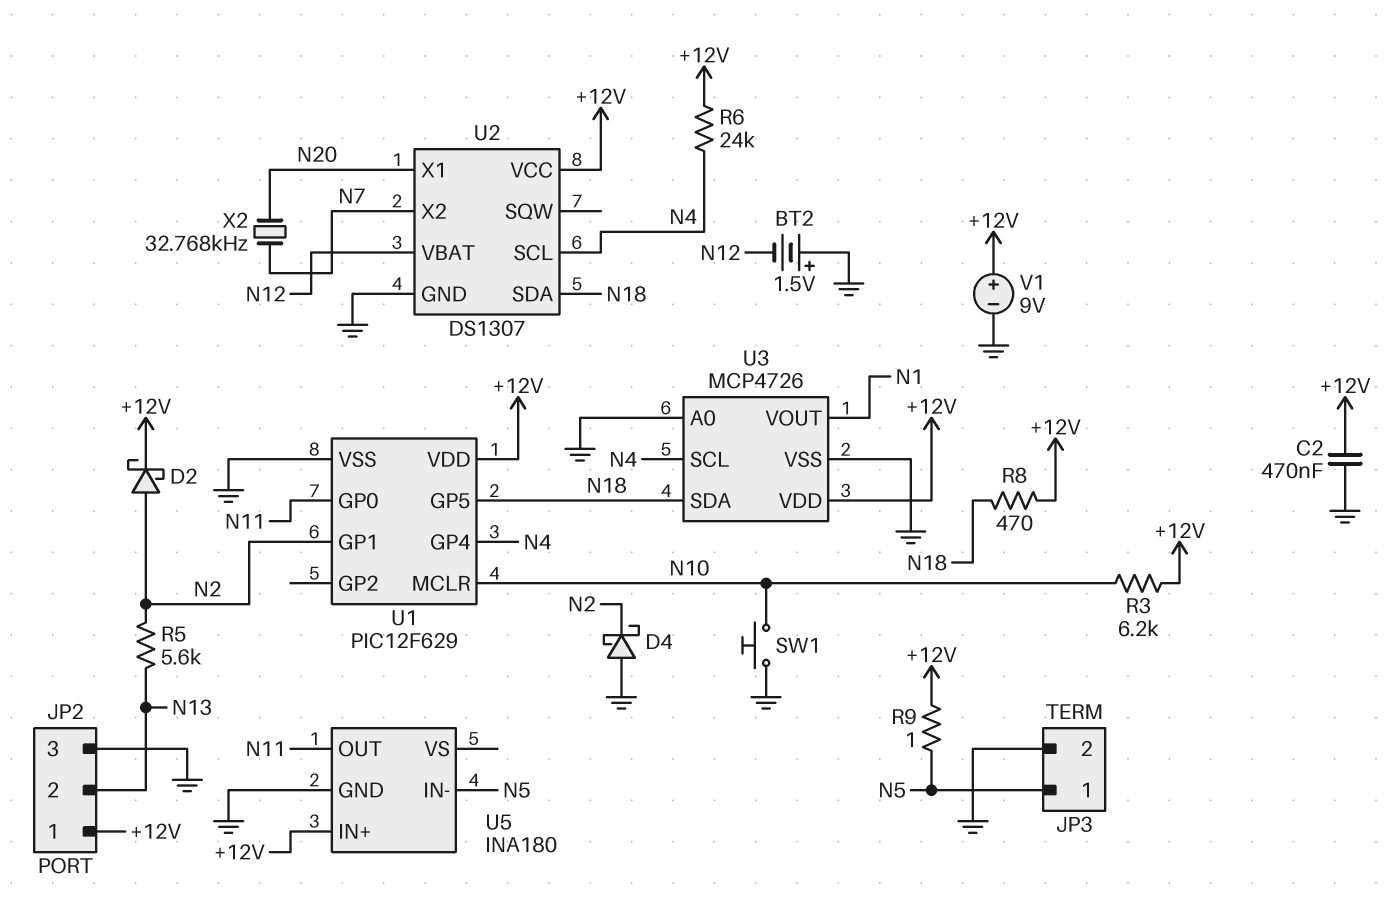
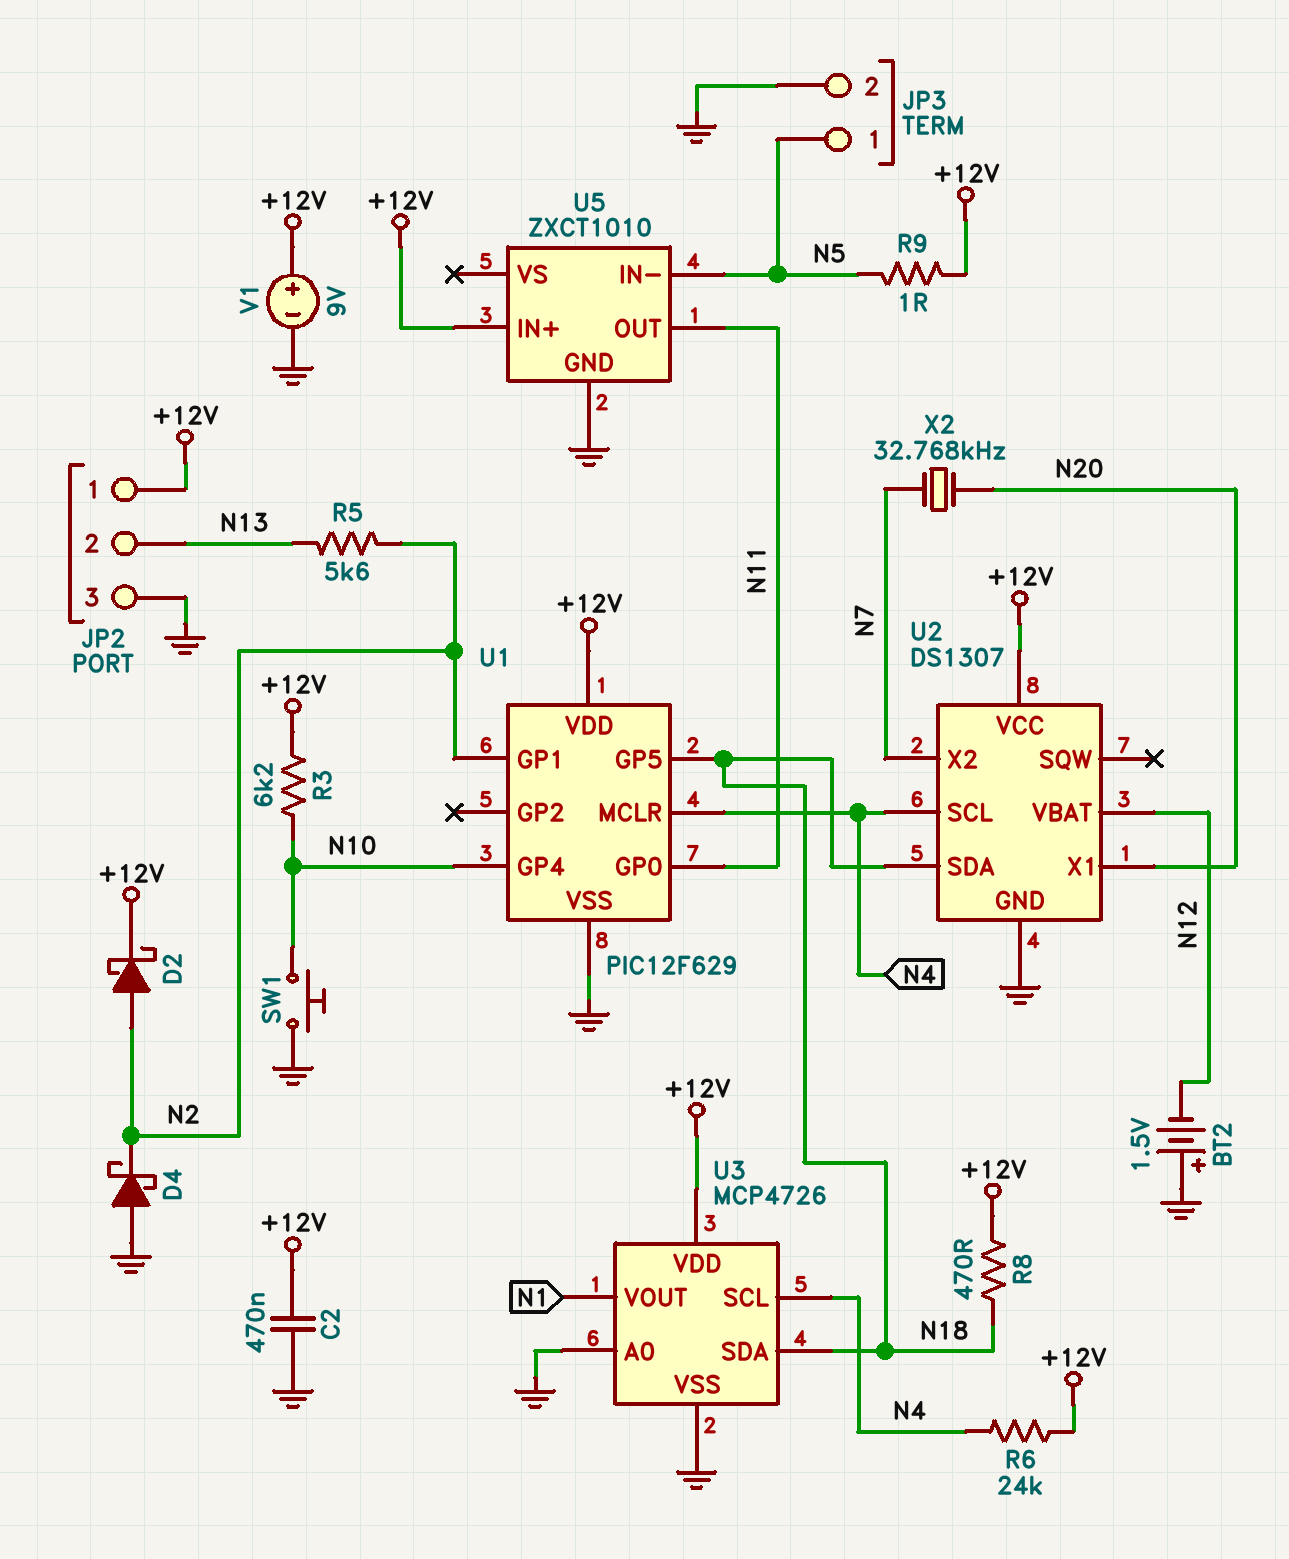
U1 pin GP4: N4 -> N10
U1 pin MCLR: N10 -> N4
U5: INA180 -> ZXCT1010

